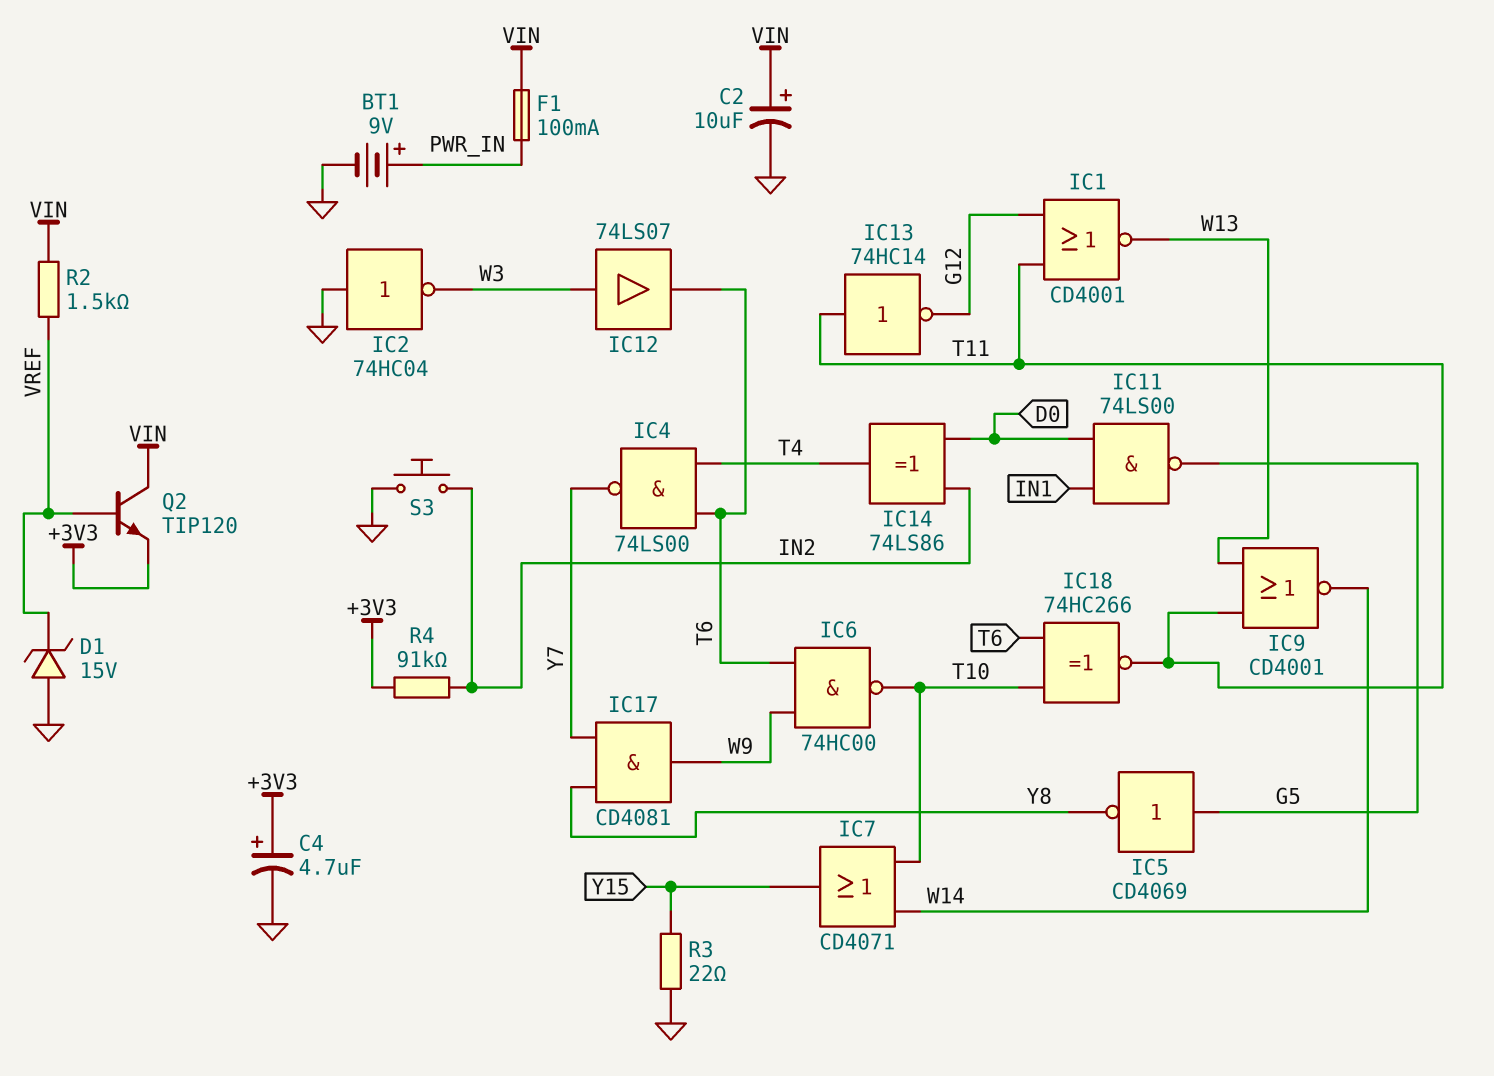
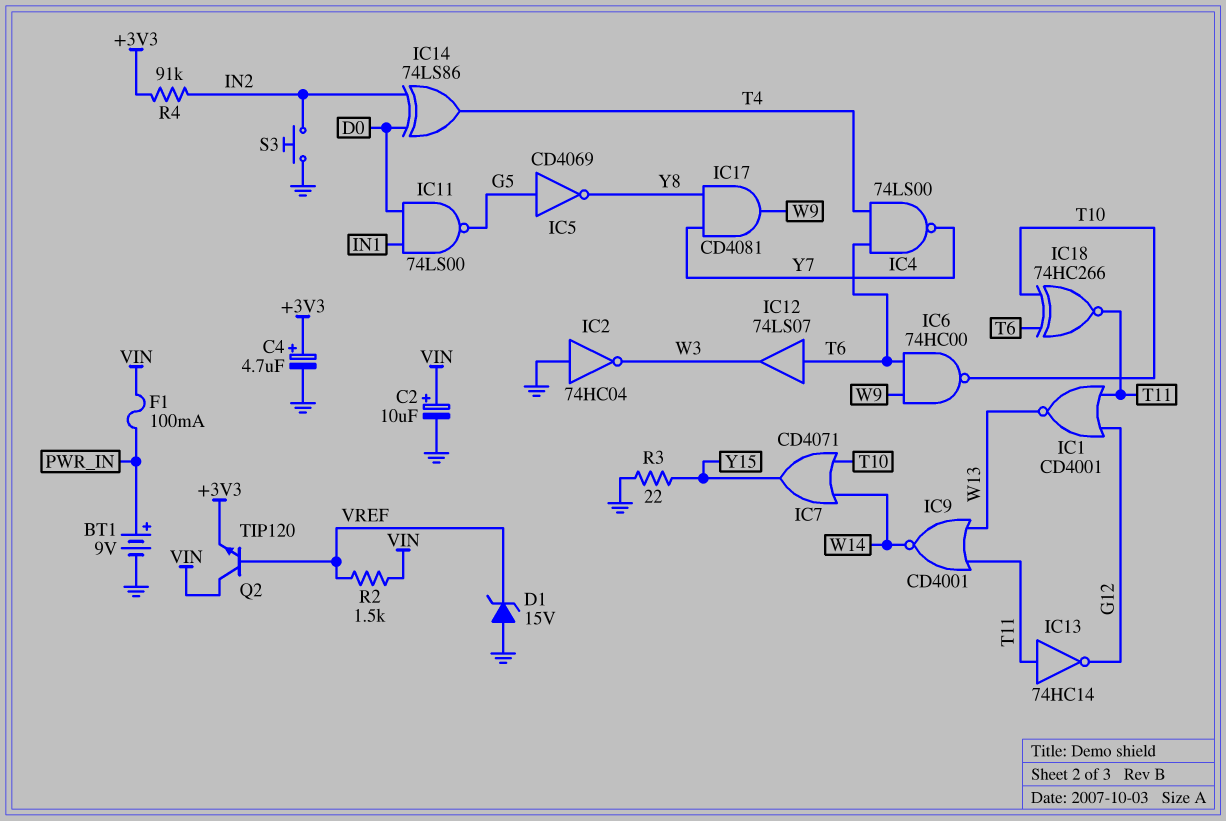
IC12: buffer 74LS07 (in W3, out T6) -> buffer 74LS07 (in T6, out W3)

